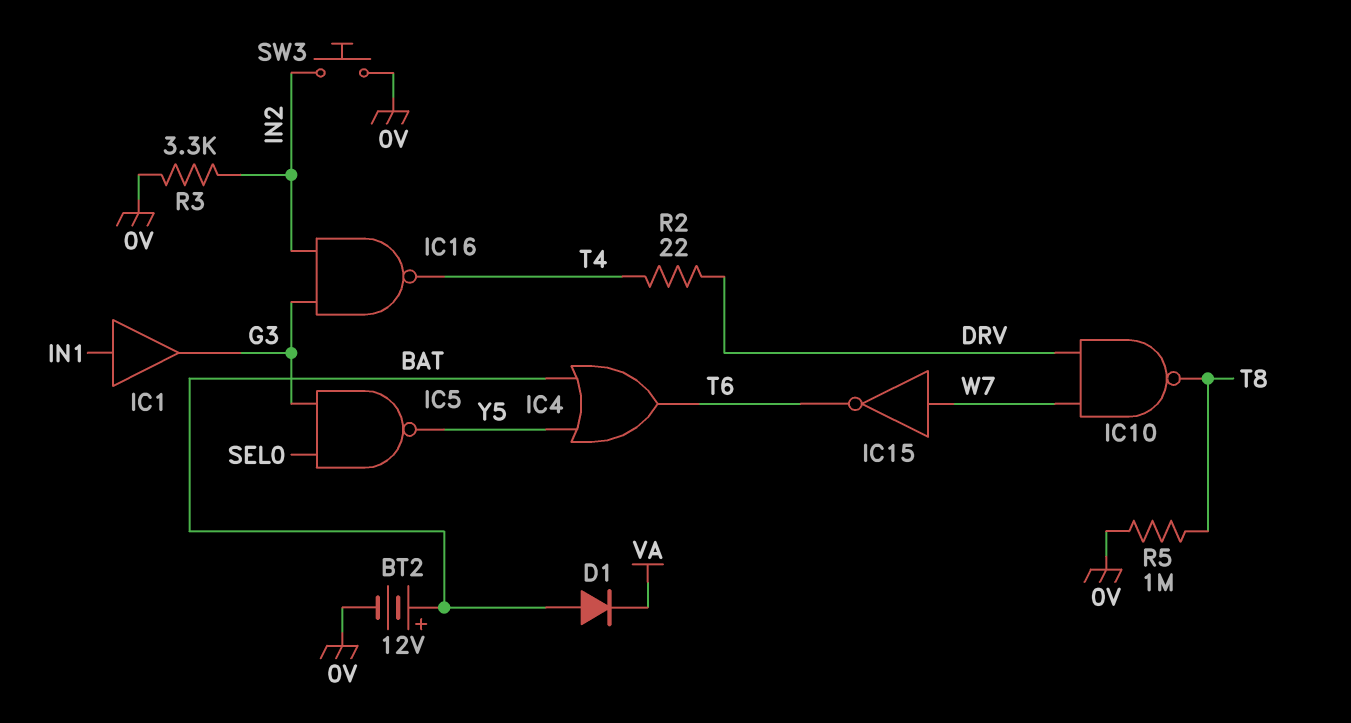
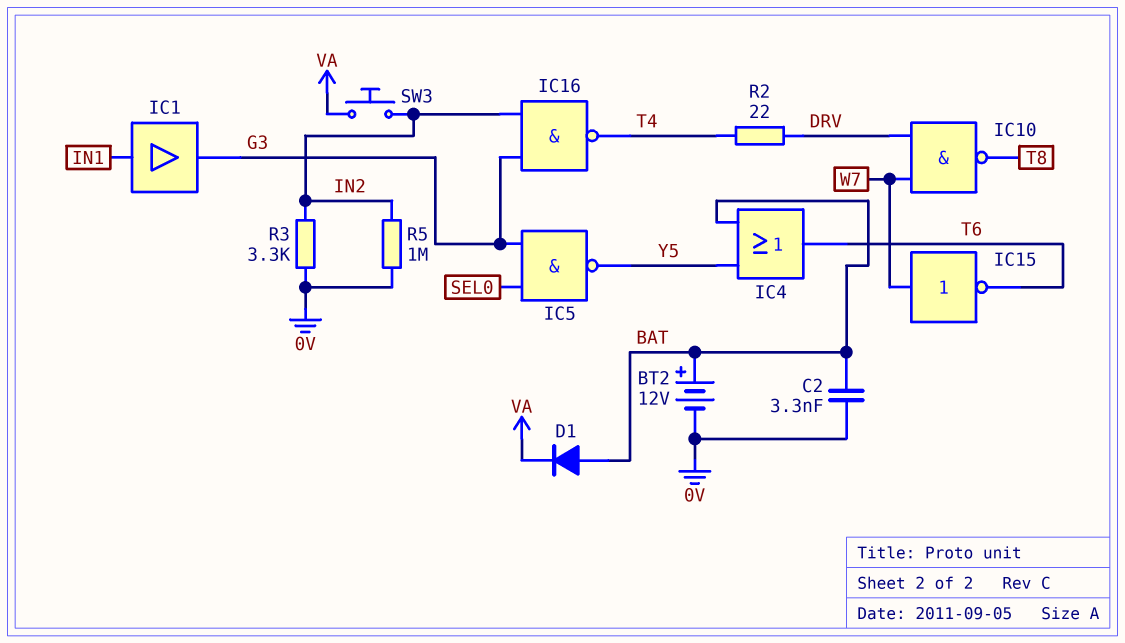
C2: none -> 3.3nF (0V, BAT)
R5: 1M (0V, T8) -> 1M (0V, IN2)
SW3: button (0V, IN2) -> button (IN2, VA)

